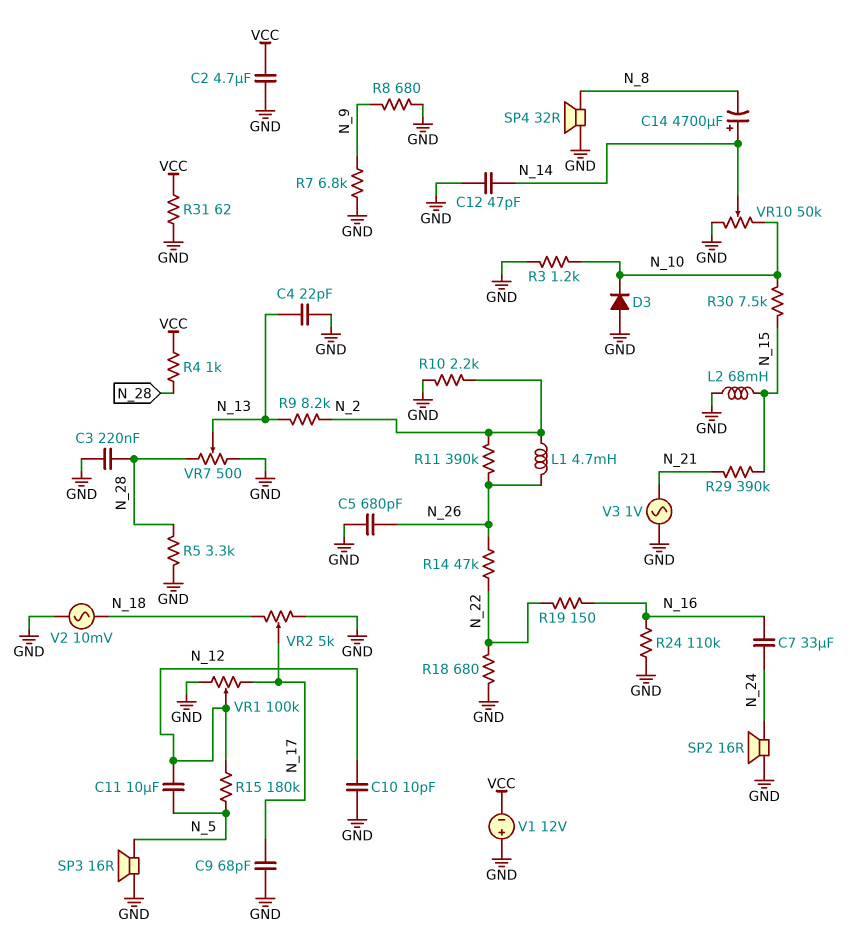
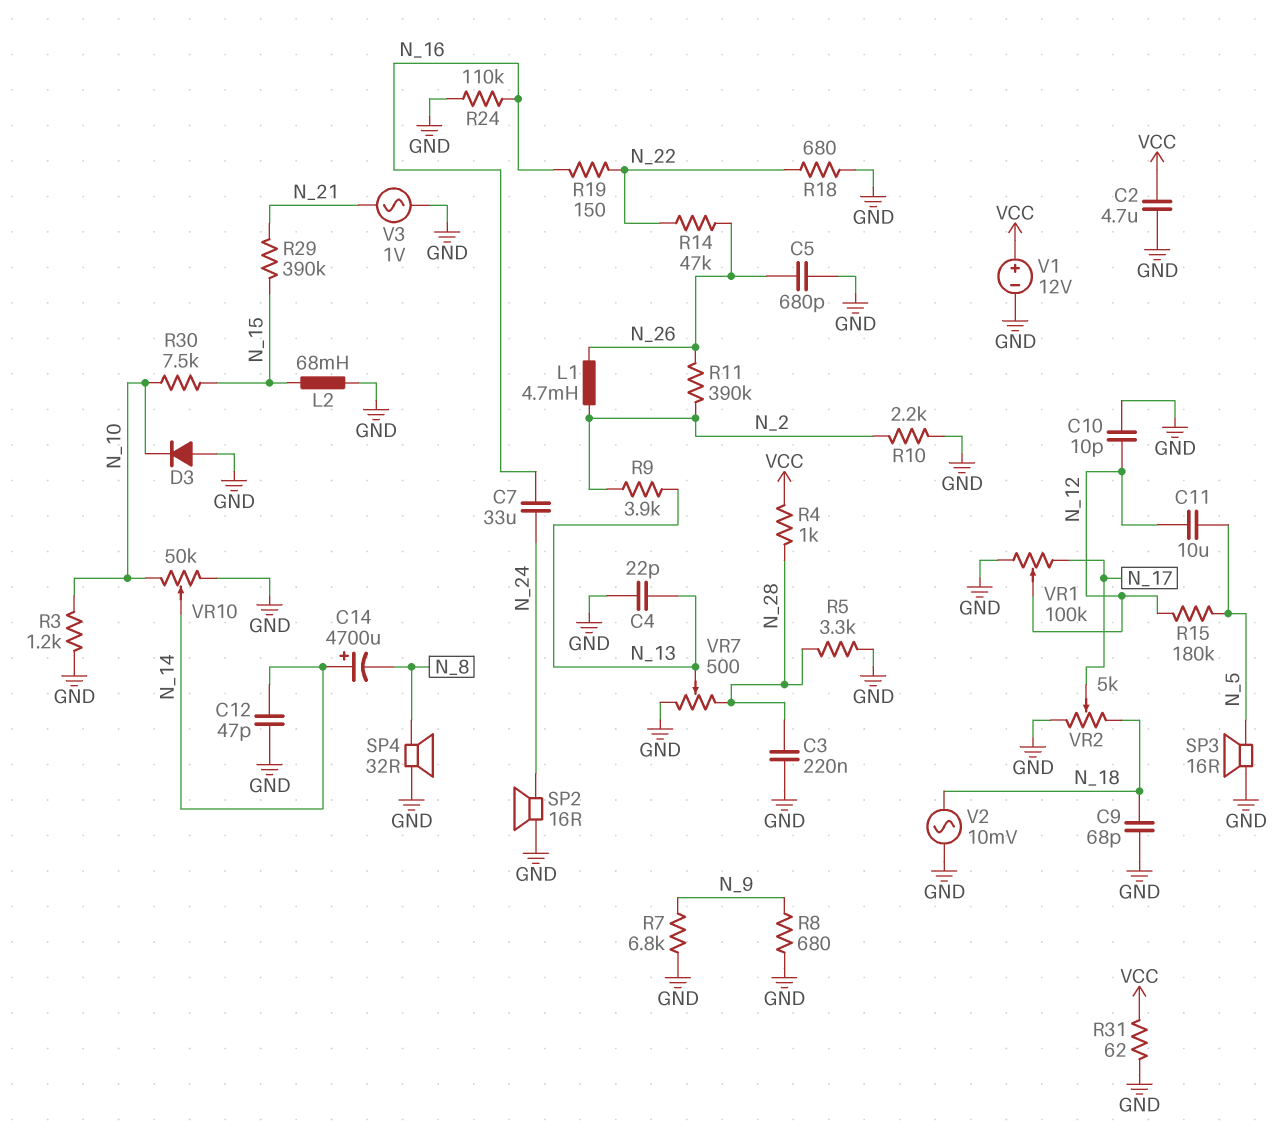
C9: 68pF (GND, N_17) -> 68pF (GND, N_18)
R9: 8.2k (N_2, N_13) -> 3.9k (N_2, N_13)
V1: 12V (plus GND, minus VCC) -> 12V (plus VCC, minus GND)

